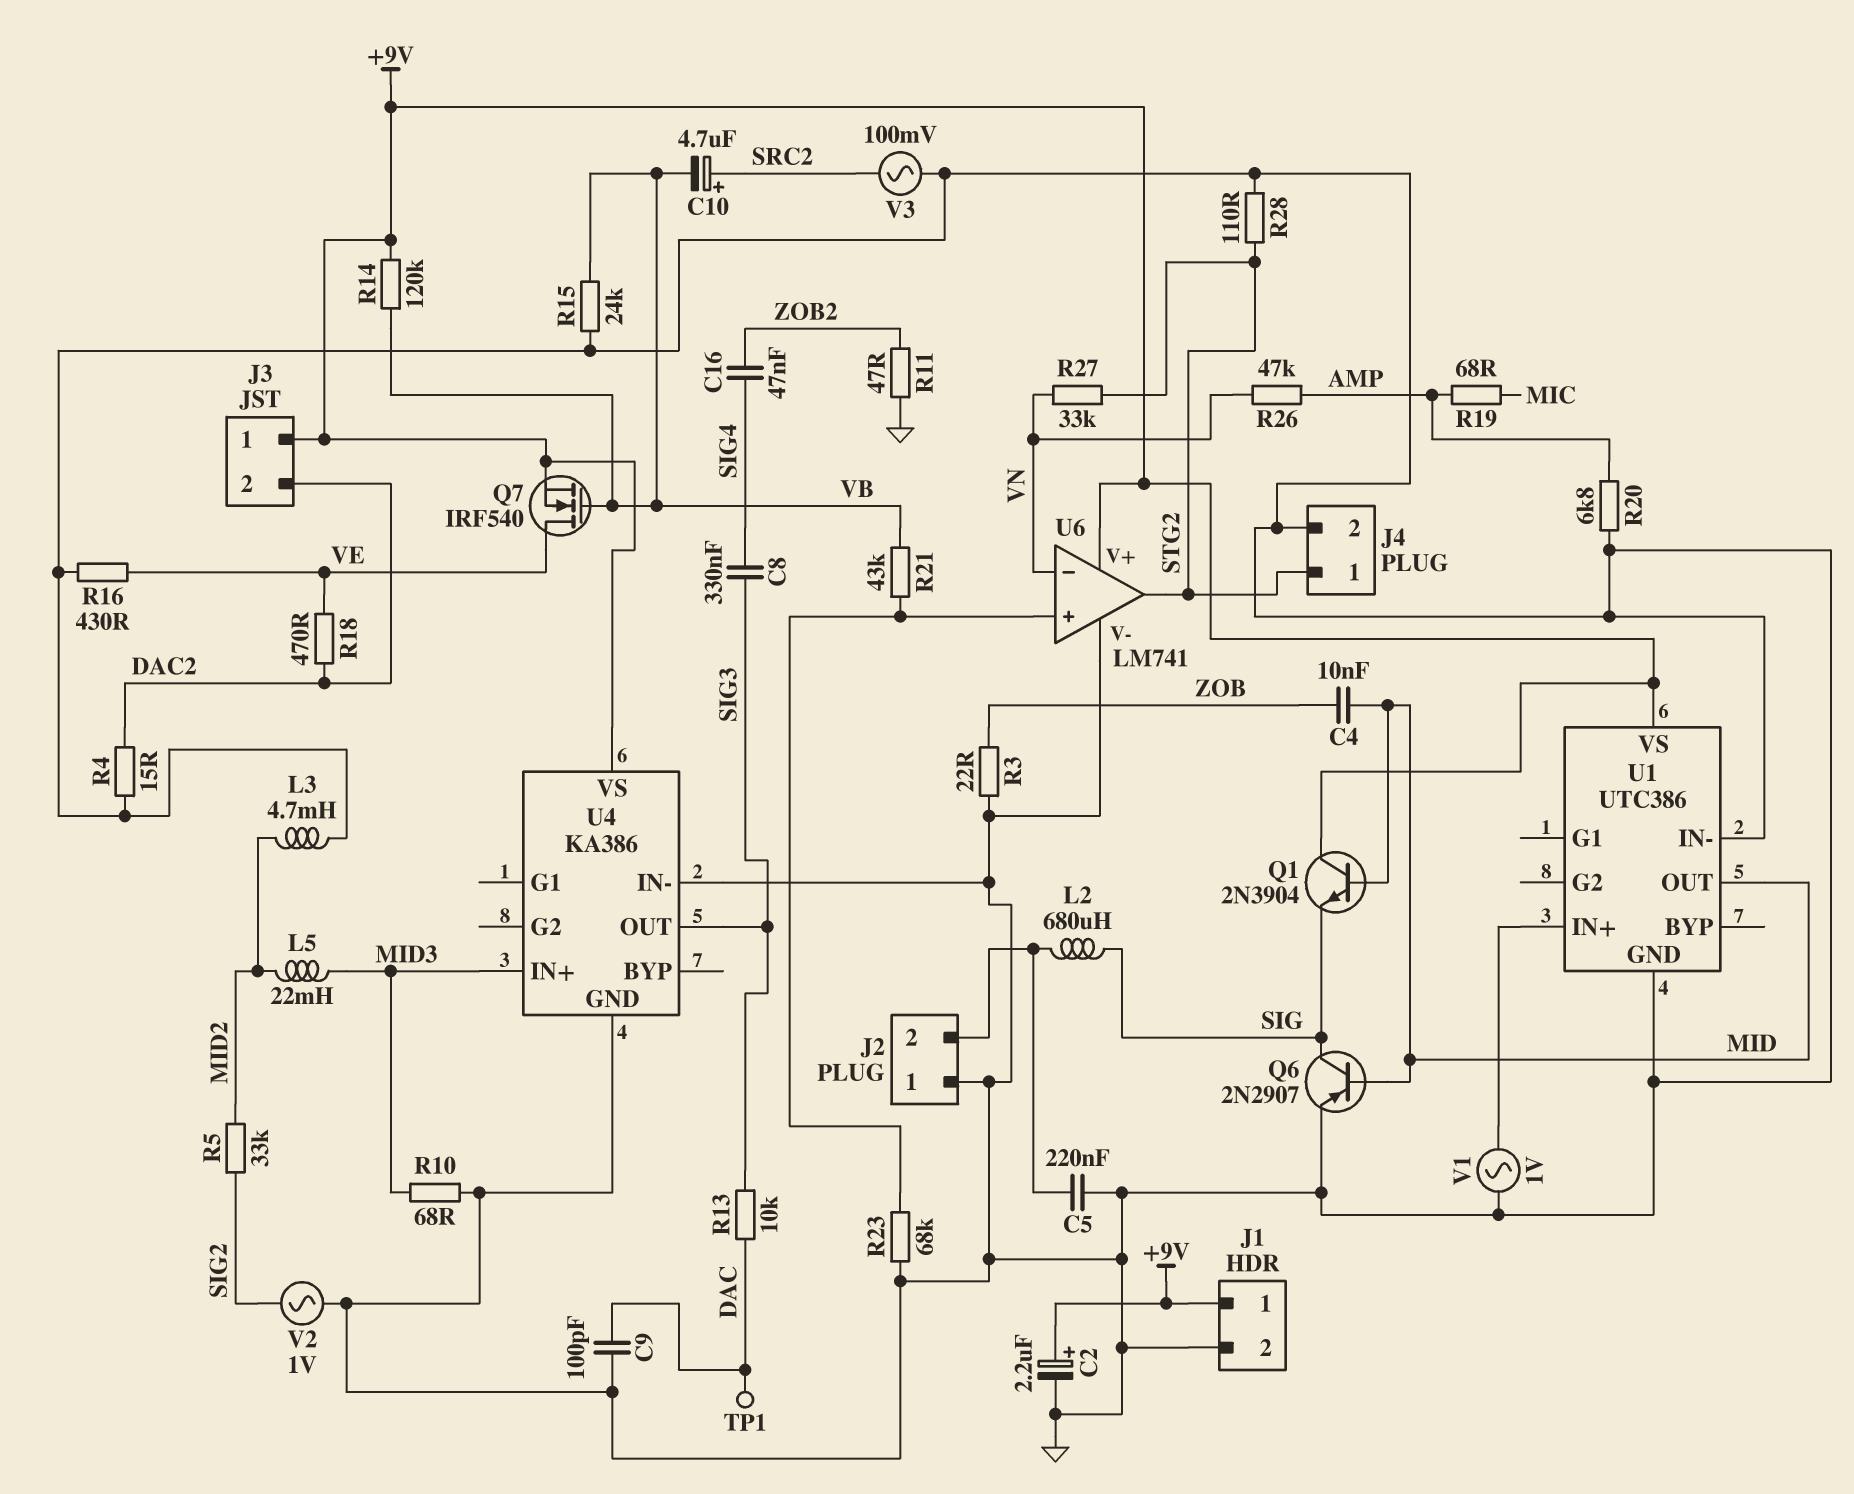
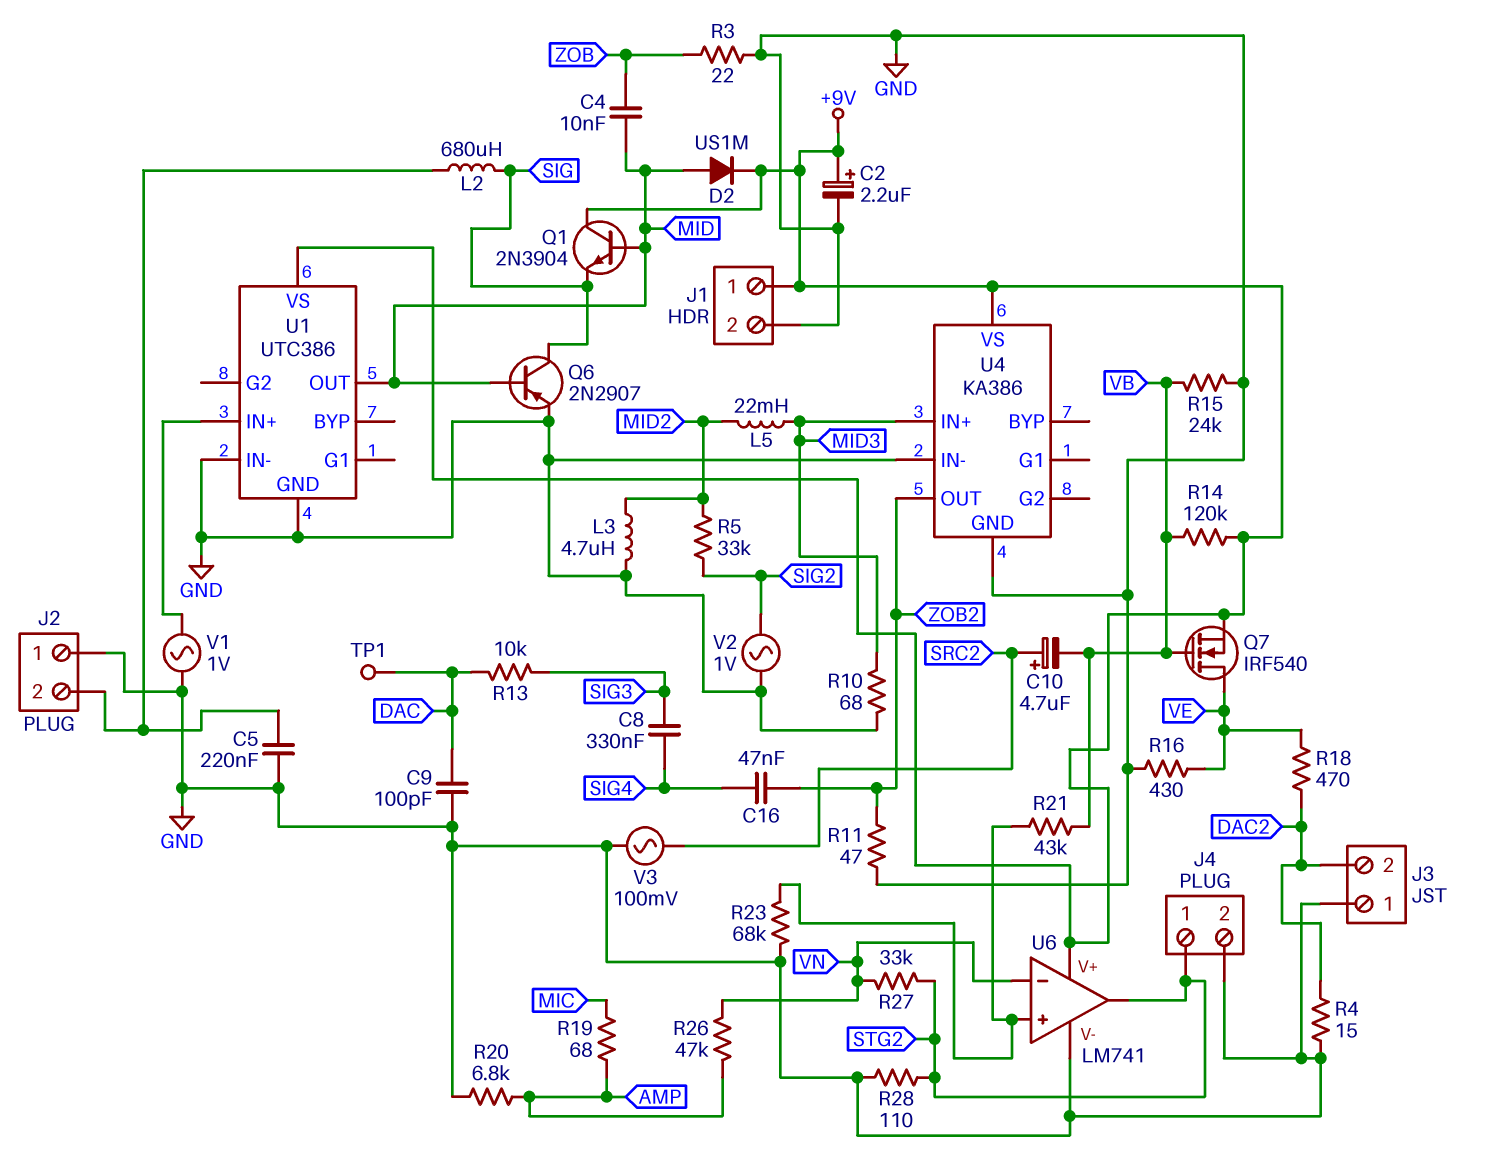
D2: none -> diode US1M (A MID, K +9V)
J3 pin 1: +9V -> GND
L3: 4.7mH (GND, MID2) -> 4.7uH (GND, MID2)
U4 pin OUT: SIG3 -> ZOB2

